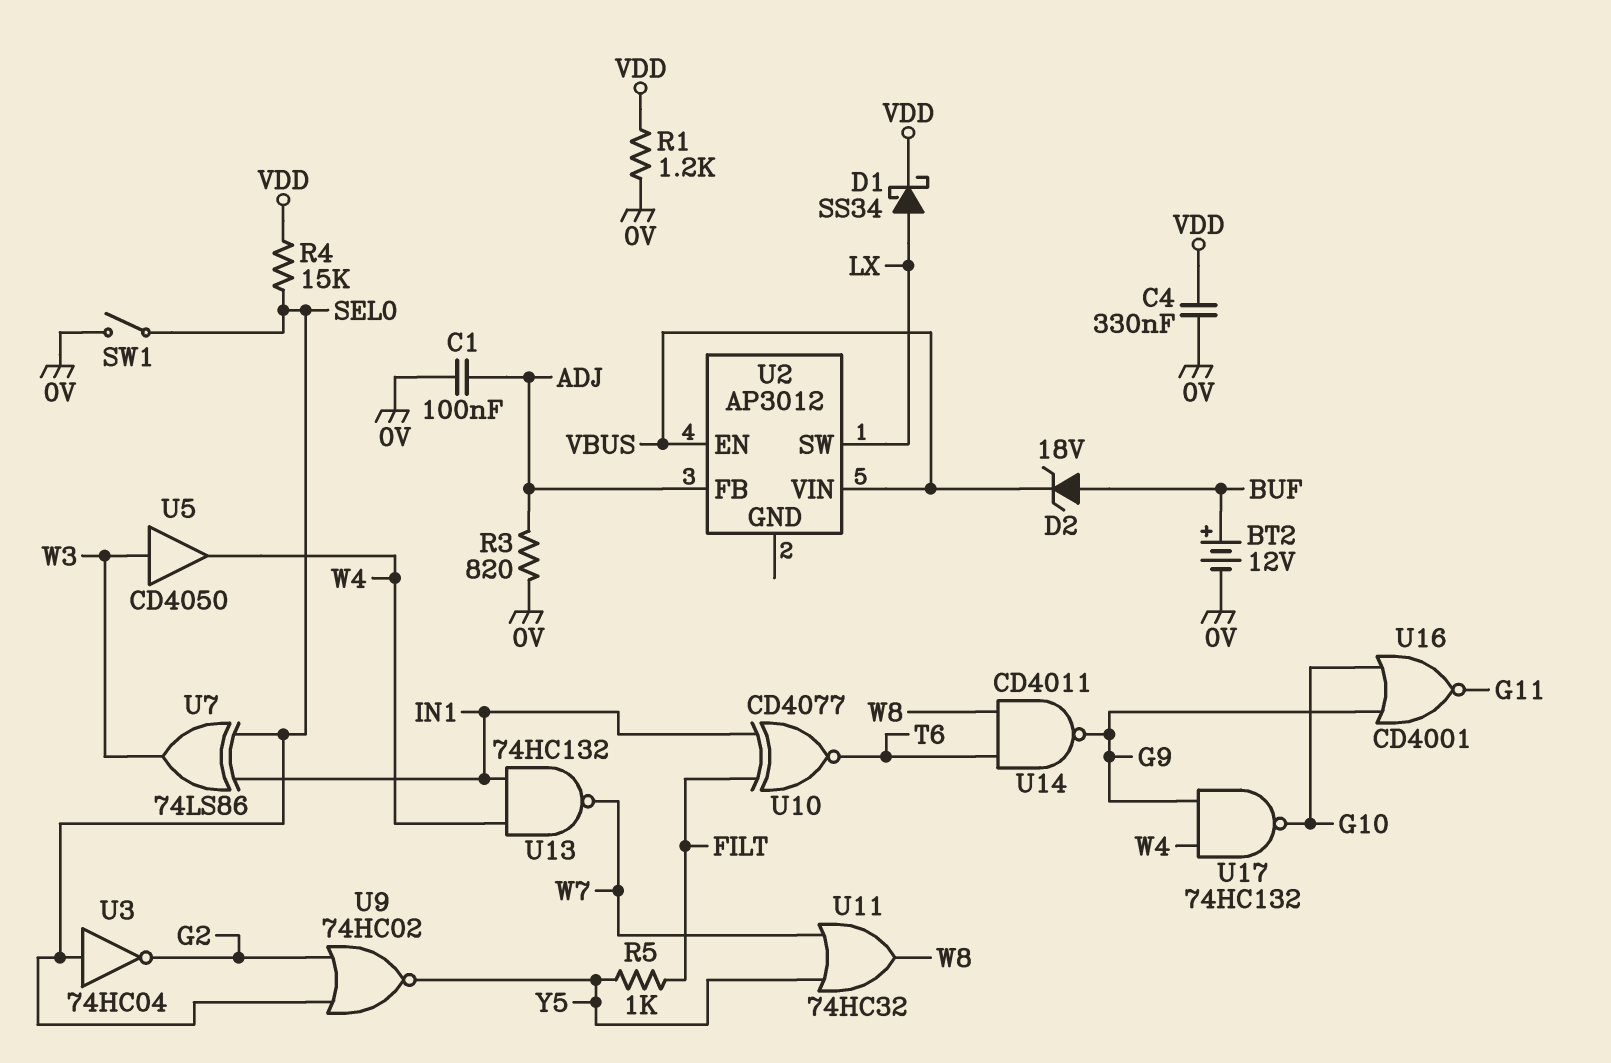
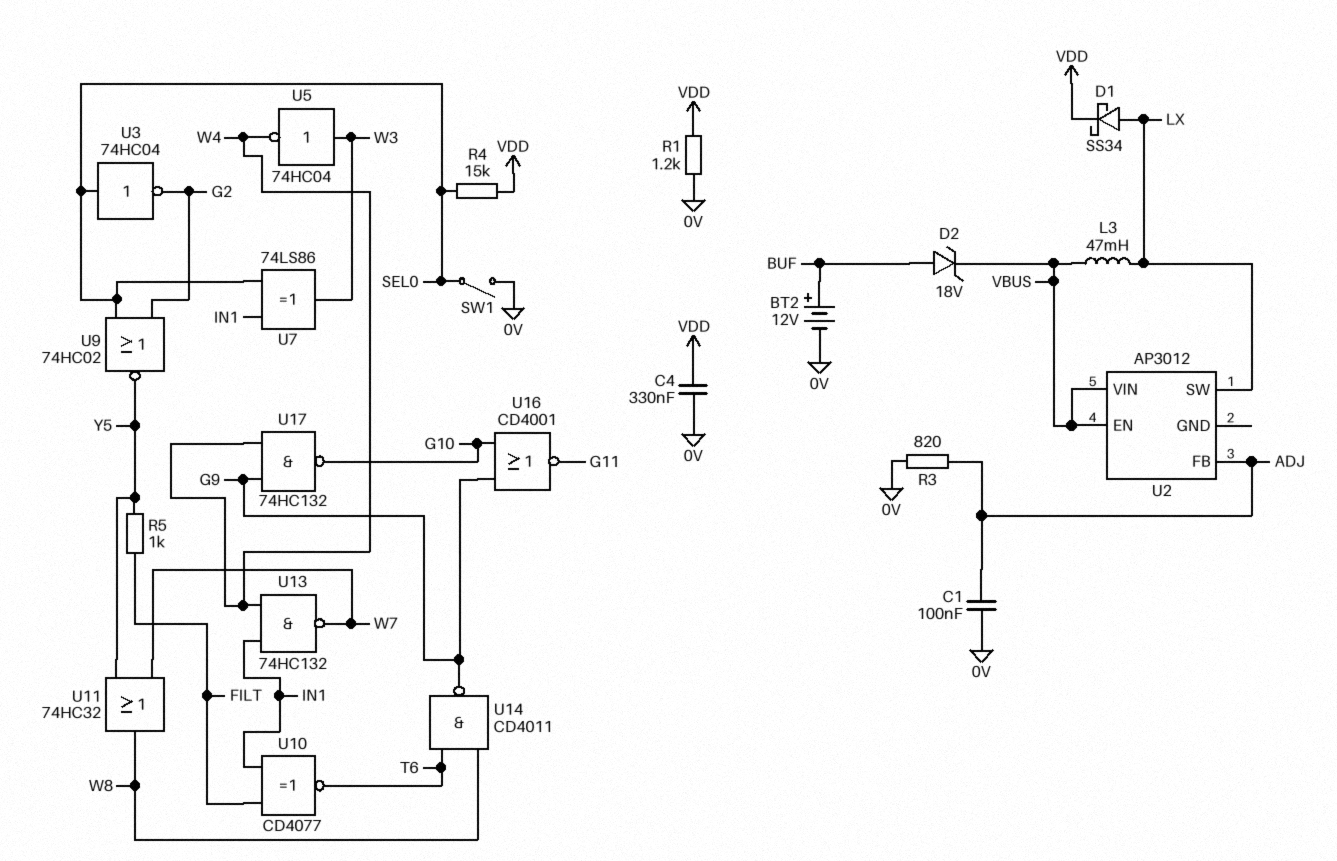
L3: none -> 47mH (LX, VBUS)
U5: buffer CD4050 (in W3, out W4) -> NOT 74HC04 (in W3, out W4)

